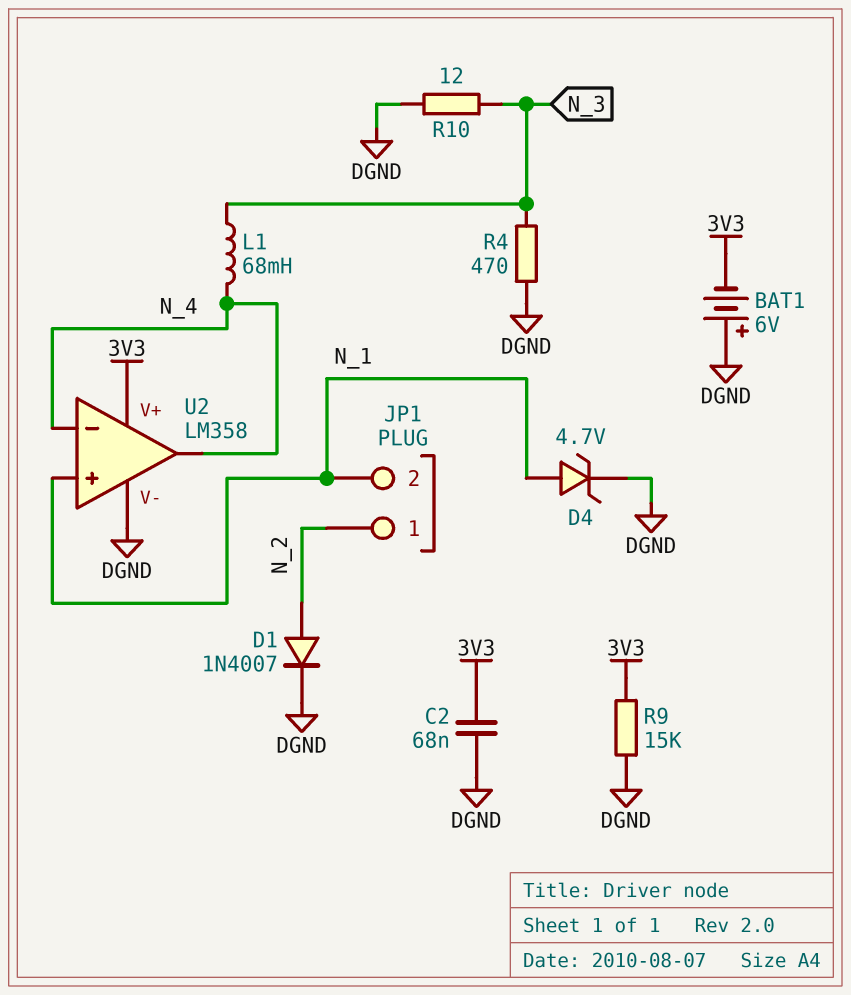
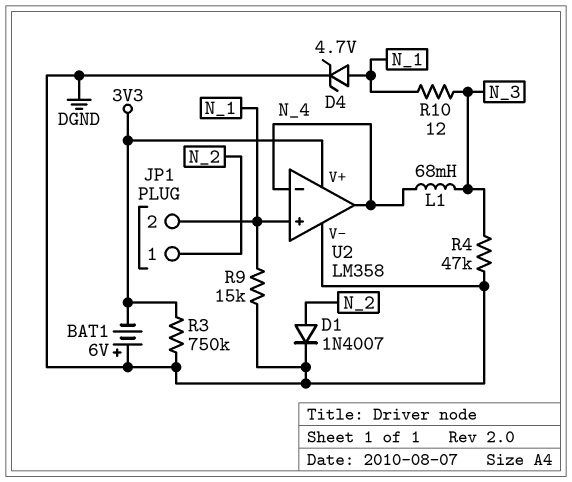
C2: 68nF (3V3, DGND) -> none
R3: none -> 750k (3V3, DGND)
R4: 470 (DGND, N_3) -> 47k (DGND, N_3)
R9: 15k (3V3, DGND) -> 15k (DGND, N_1)
R10: 12 (DGND, N_3) -> 12 (N_1, N_3)

